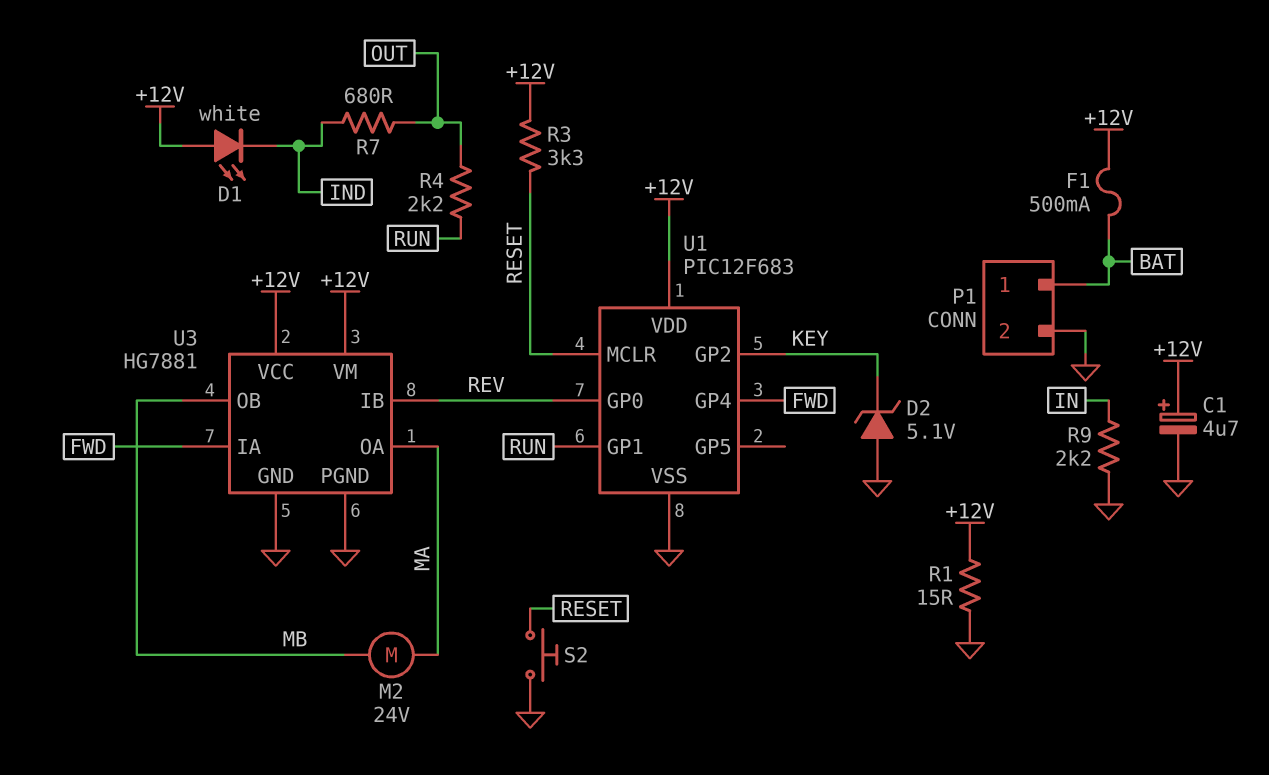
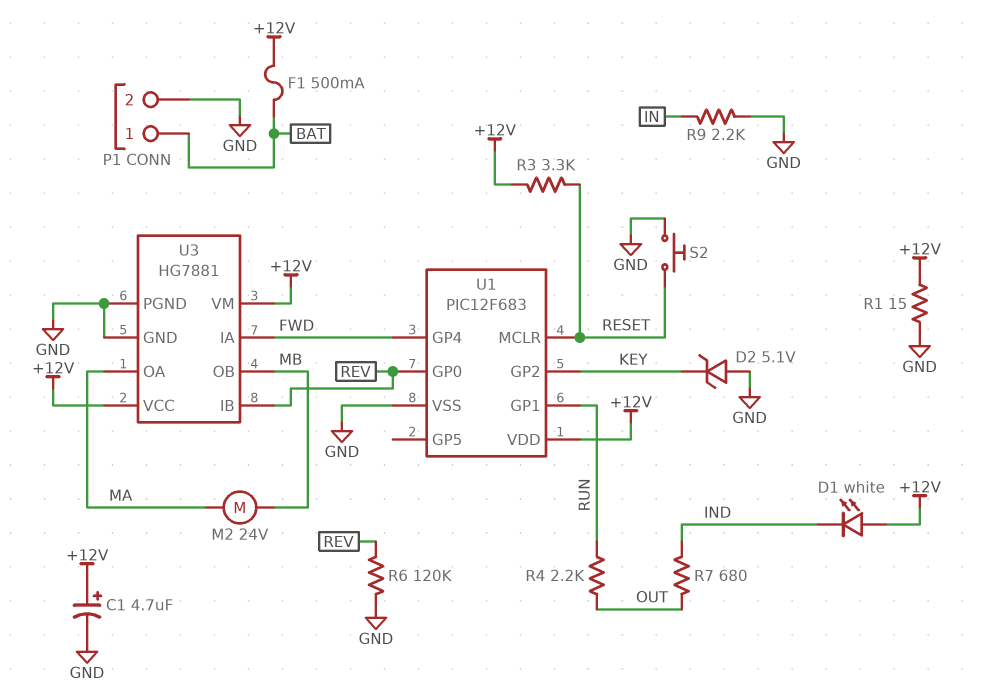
R6: none -> 120k (GND, REV)

